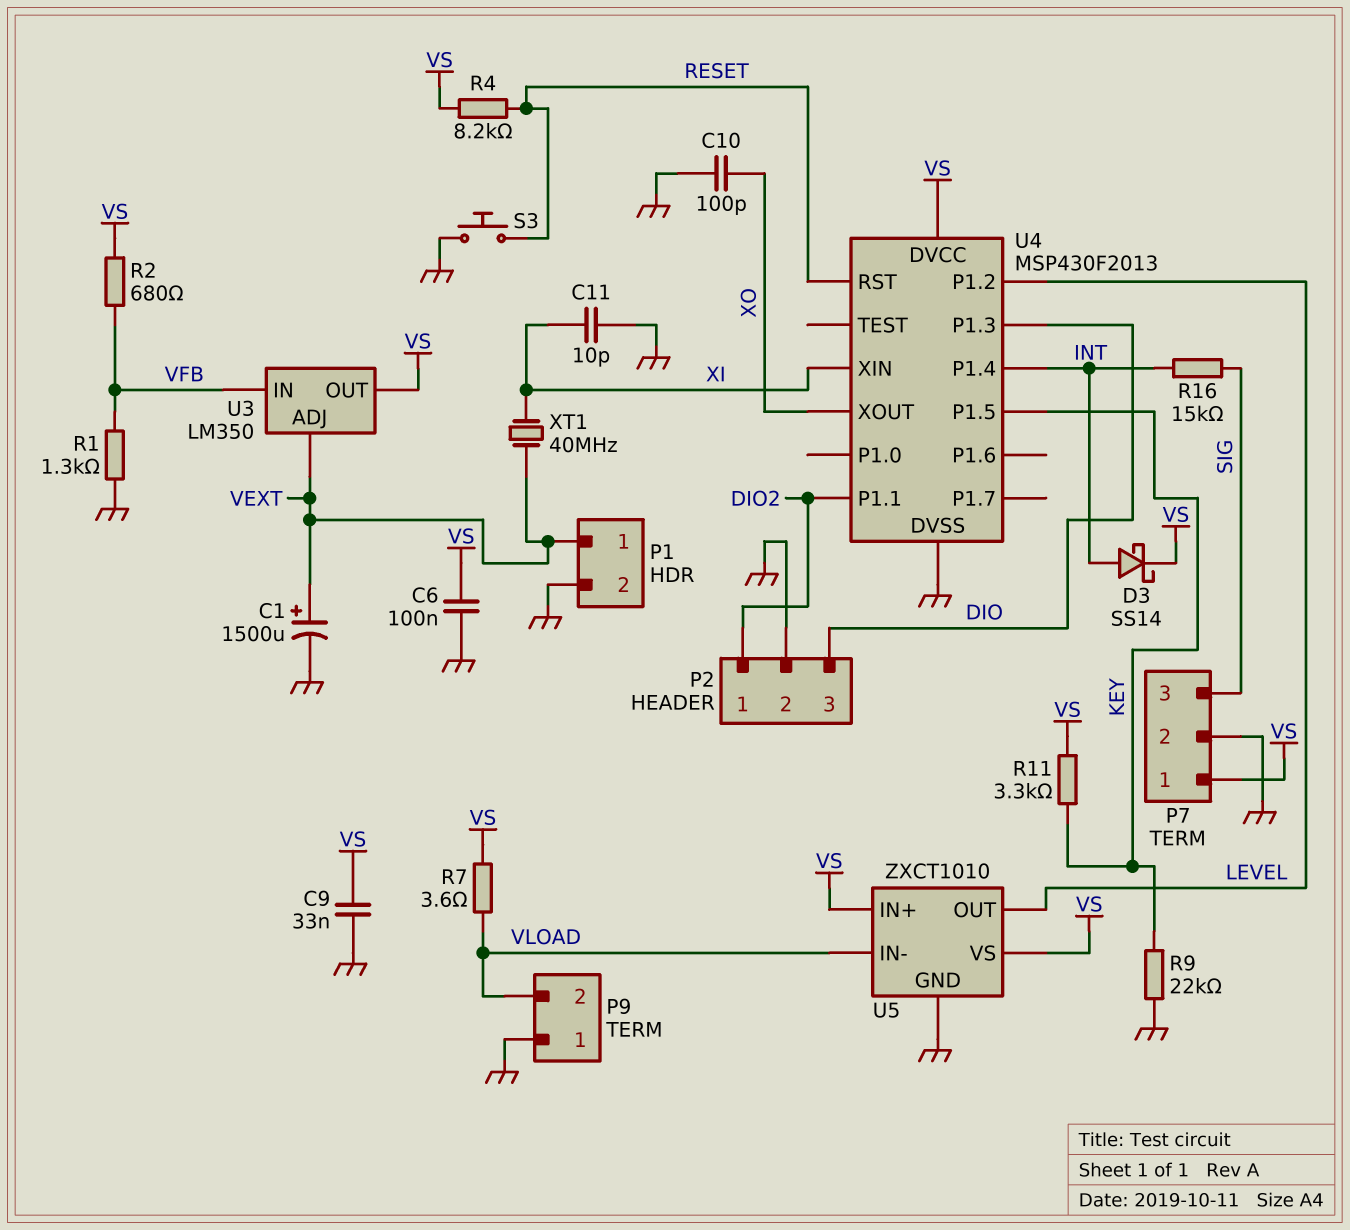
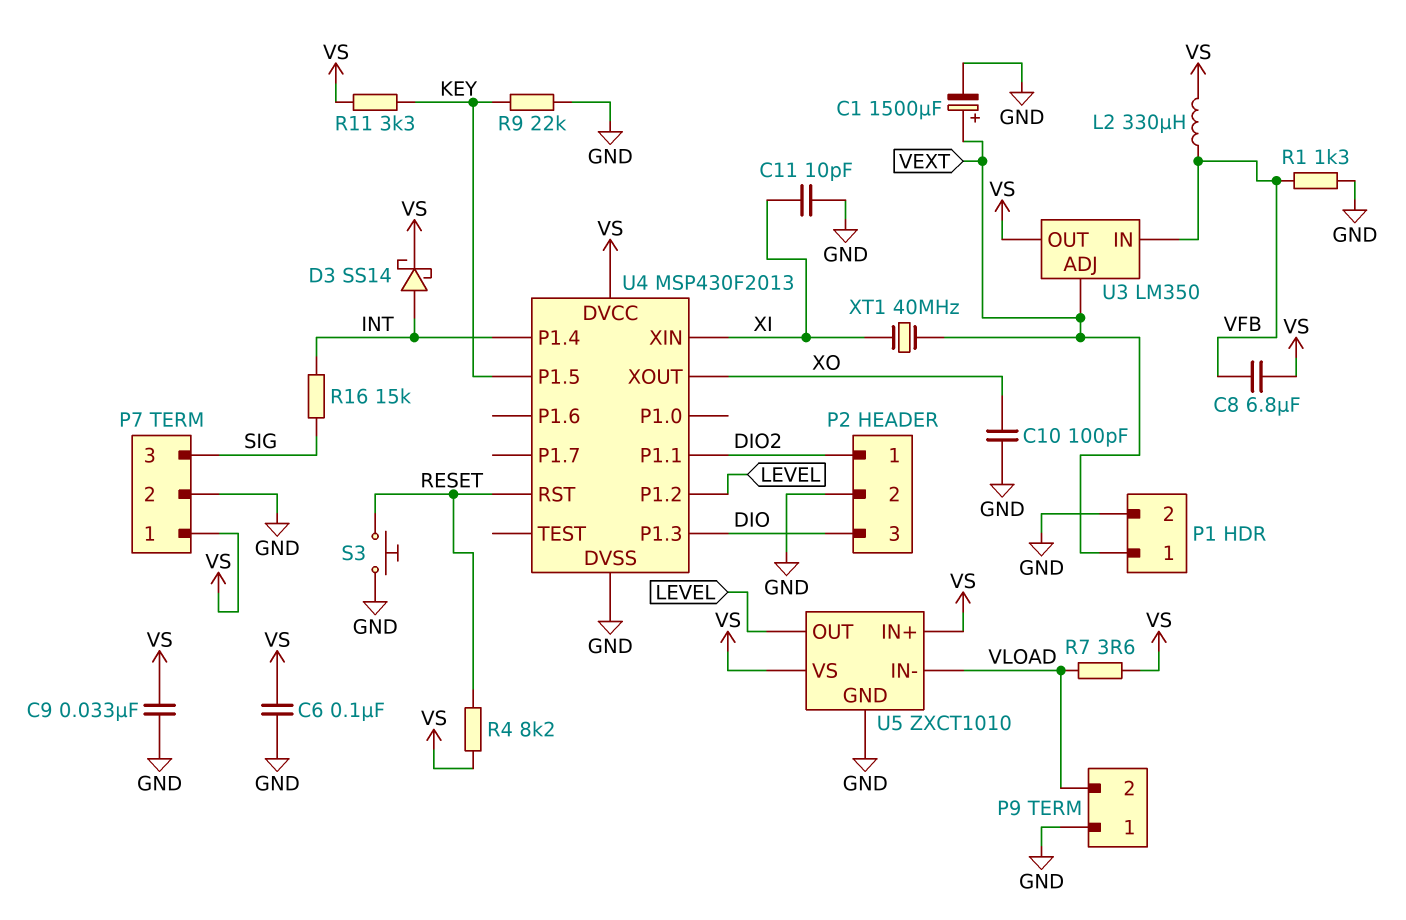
C8: none -> 6.8uF (VFB, VS)
L2: none -> 330uH (VFB, VS)
R2: 680 (VFB, VS) -> none

